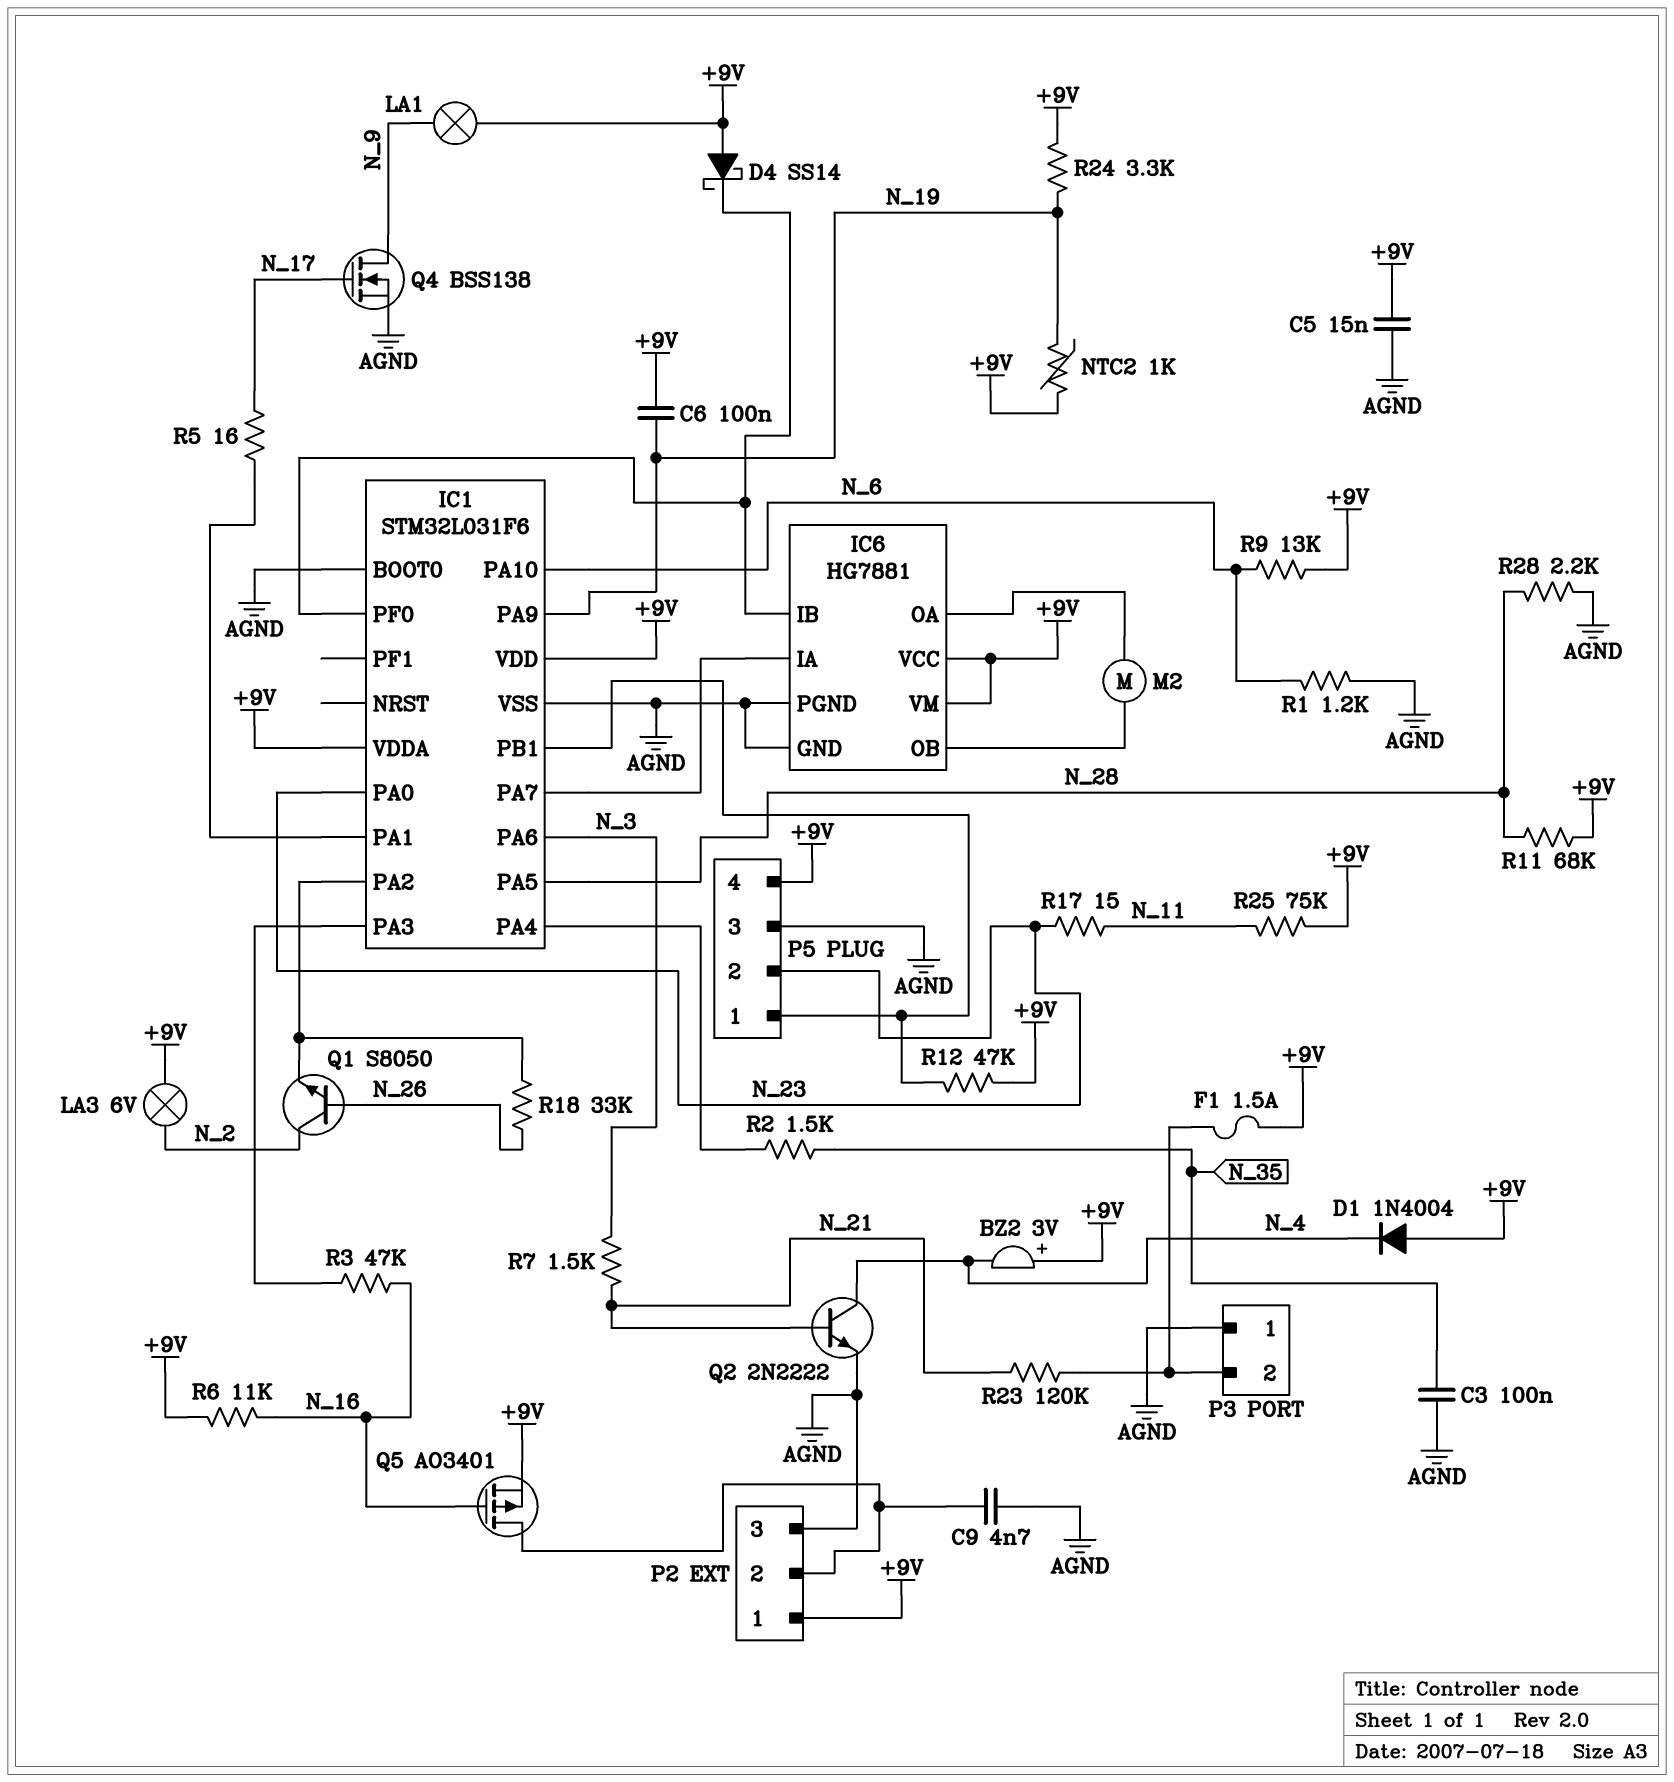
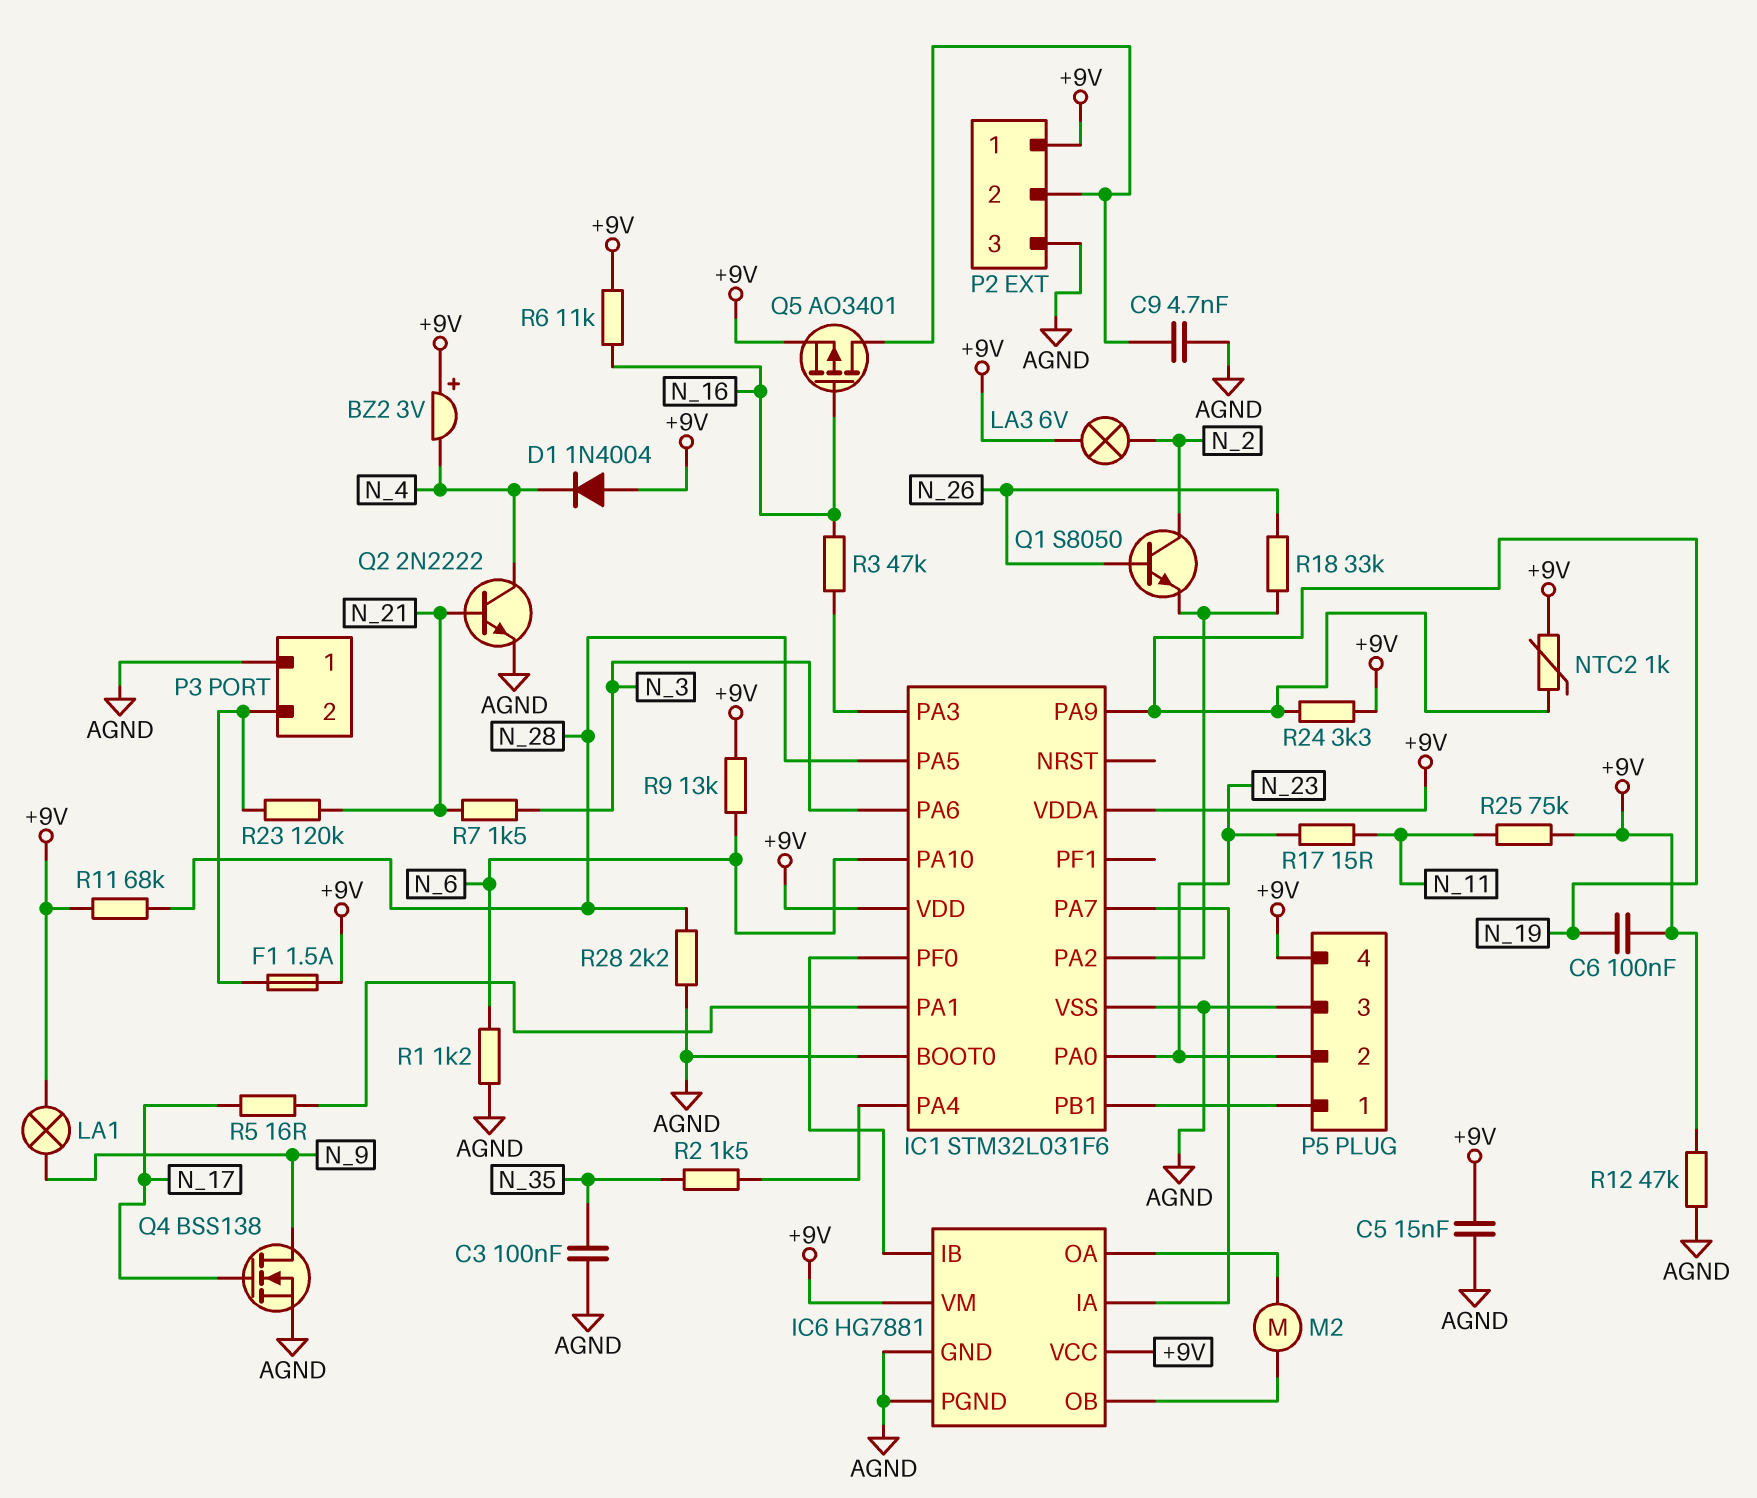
D4: schottky SS14 (A +9V, K IC1/PF0) -> none
R12: 47k (+9V, IC1/PB1) -> 47k (+9V, AGND)

